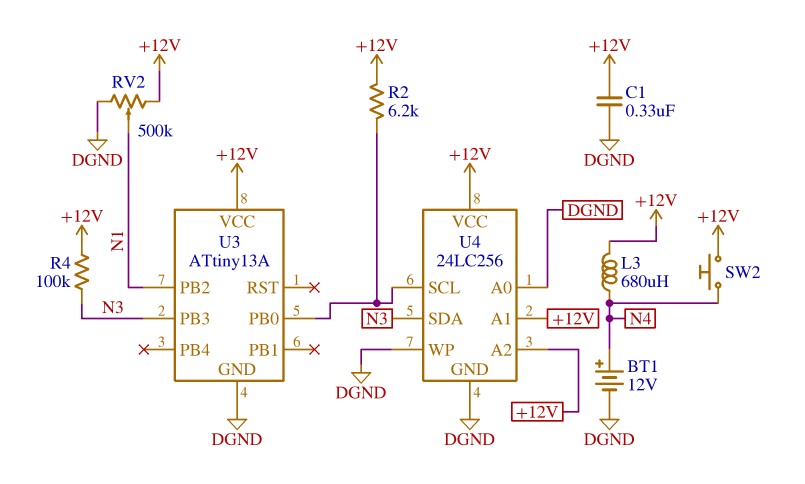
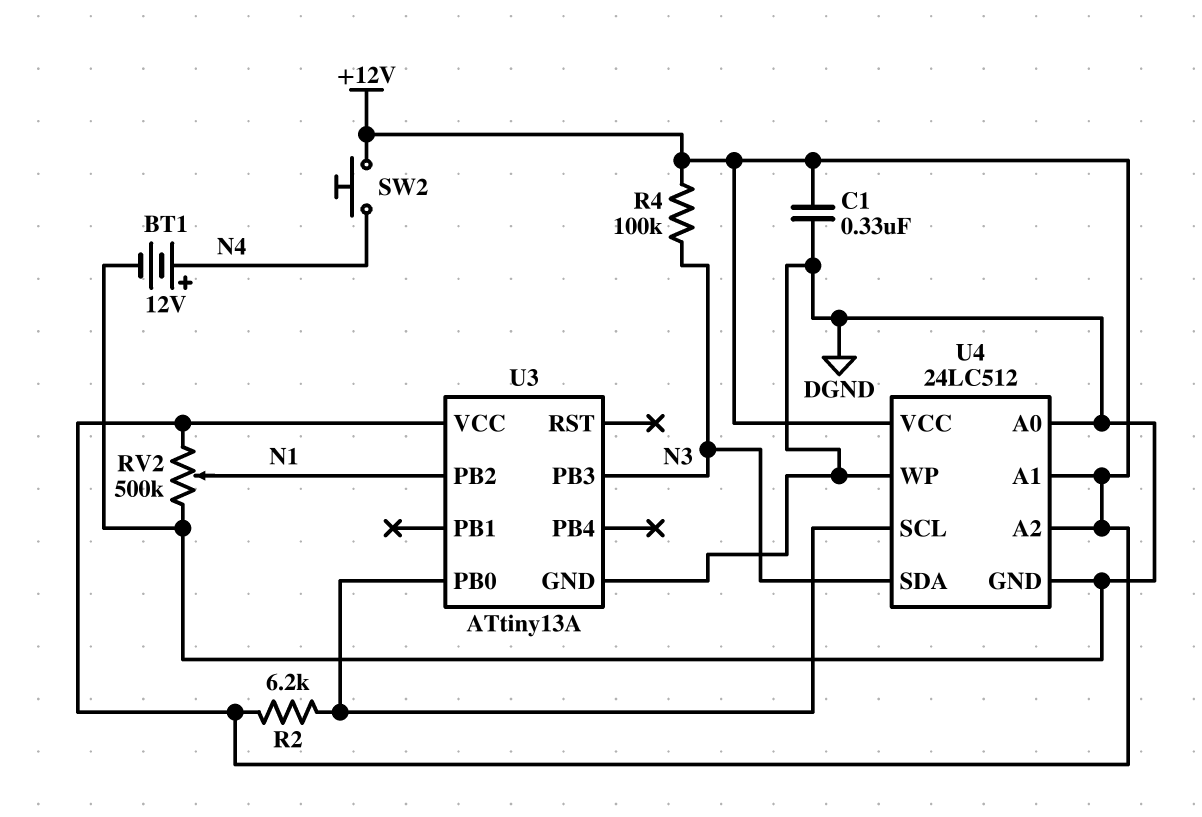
L3: 680uH (+12V, N4) -> none
U4: 24LC256 -> 24LC512

